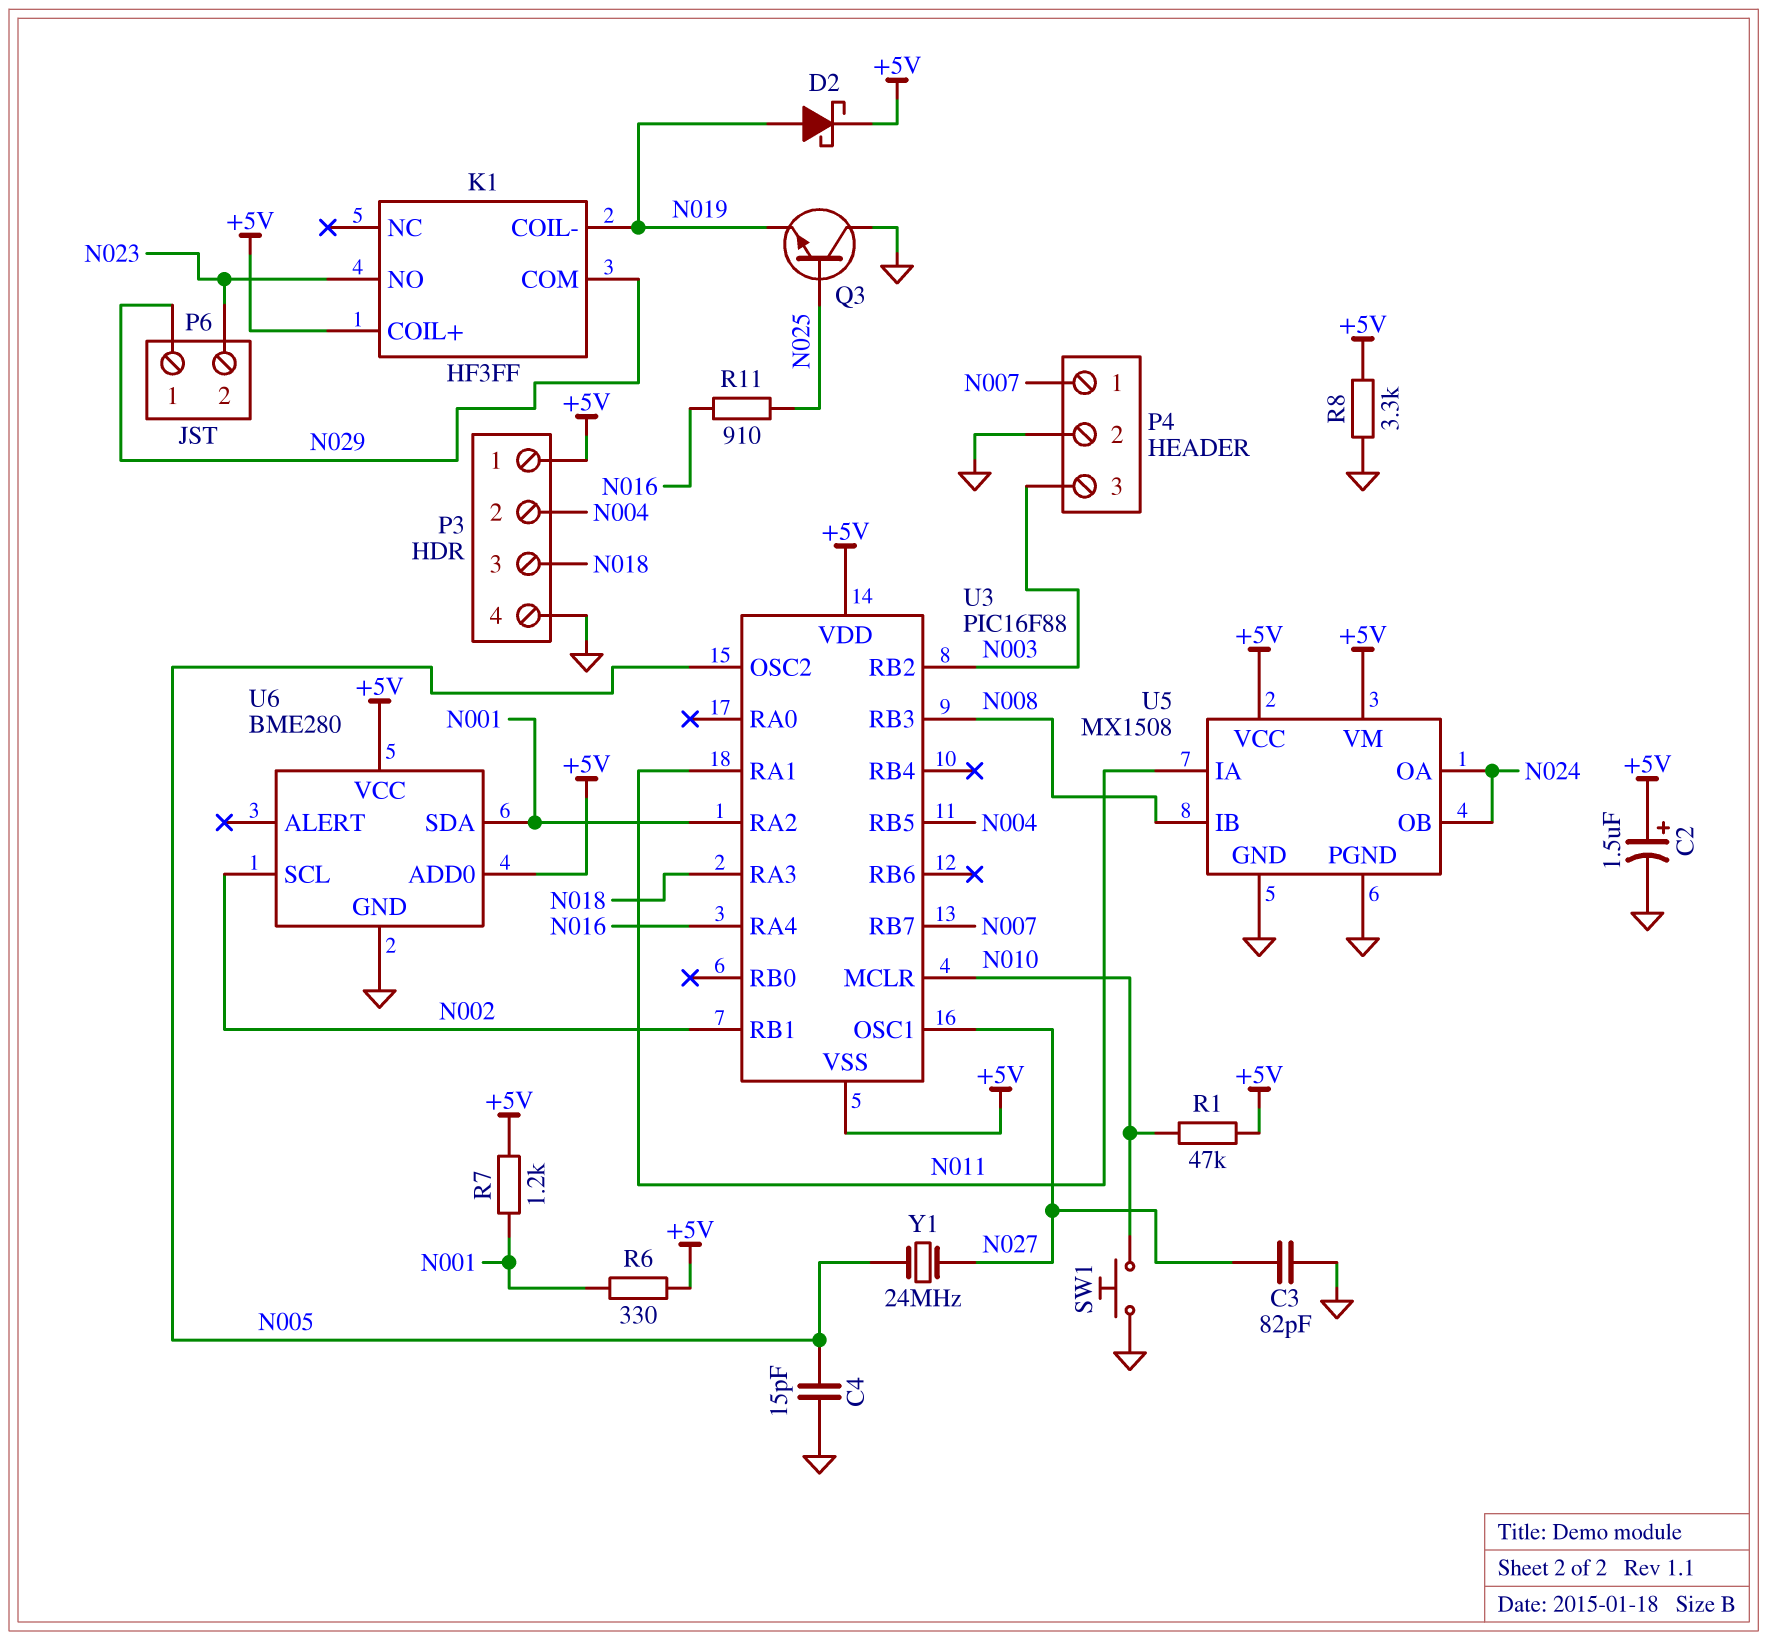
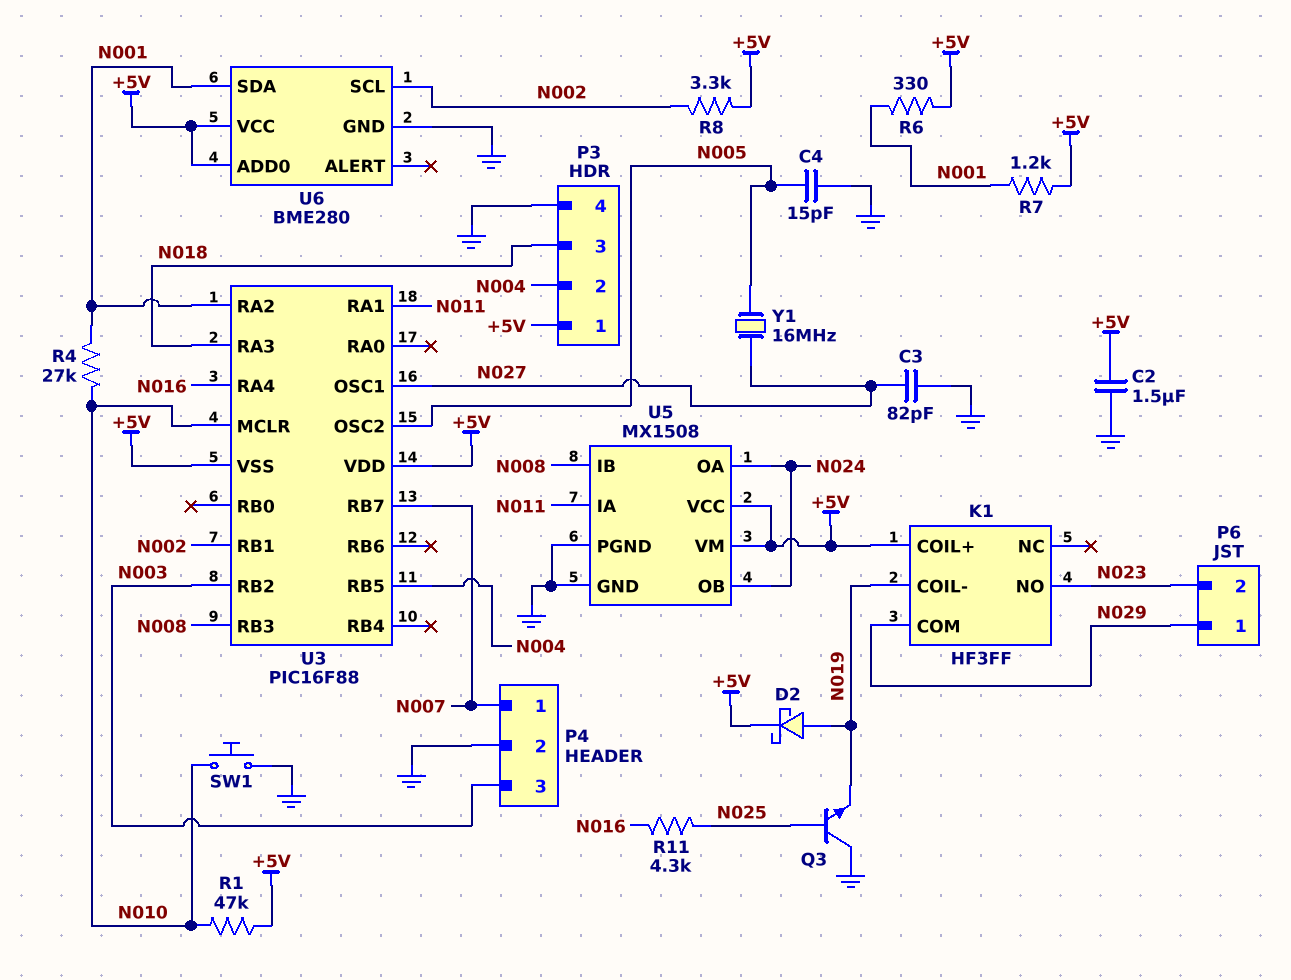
C2: 1.5uF (plus +5V, minus GND) -> 1.5uF (+5V, GND)
R4: none -> 27k (N001, N010)
R8: 3.3k (+5V, GND) -> 3.3k (+5V, N002)
R11: 910 (N016, N025) -> 4.3k (N016, N025)
Y1: 24MHz (N005, N027) -> 16MHz (N005, N027)

